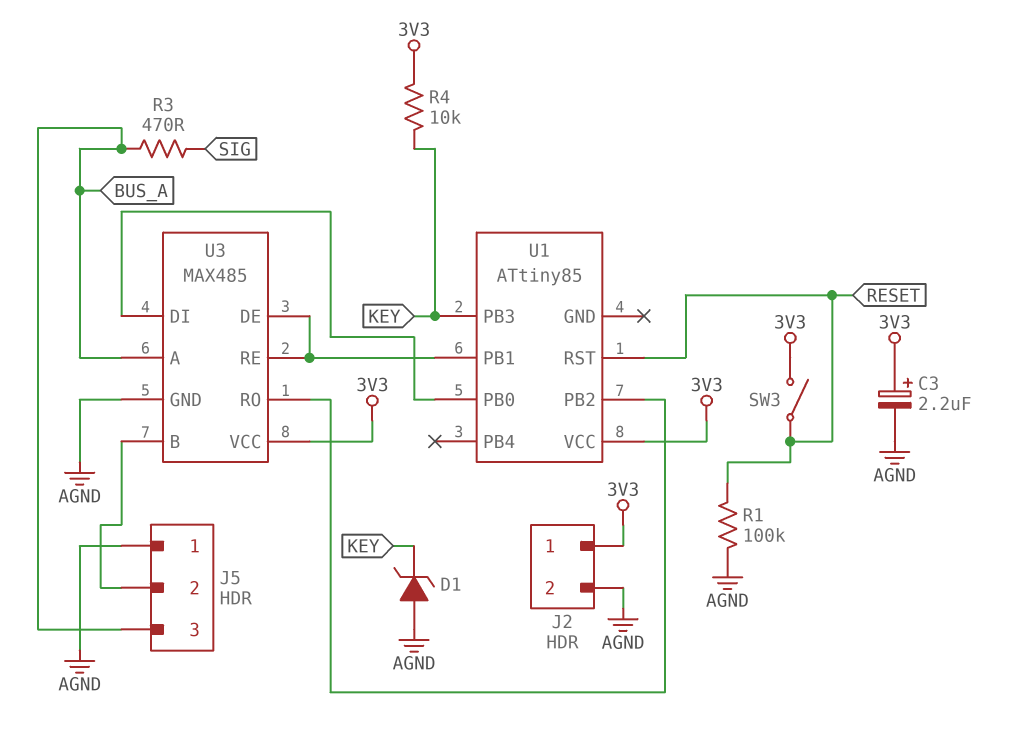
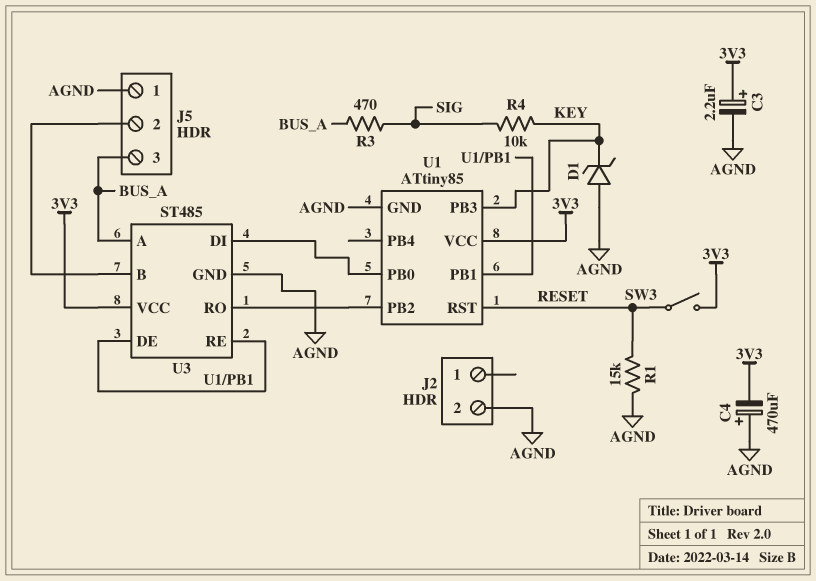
C4: none -> 470uF (plus AGND, minus 3V3)
J2 pin 1: 3V3 -> none
R1: 100k (AGND, RESET) -> 15k (AGND, RESET)
R4: 10k (3V3, KEY) -> 10k (KEY, SIG)
U1 pin GND: none -> AGND
U3: MAX485 -> ST485

